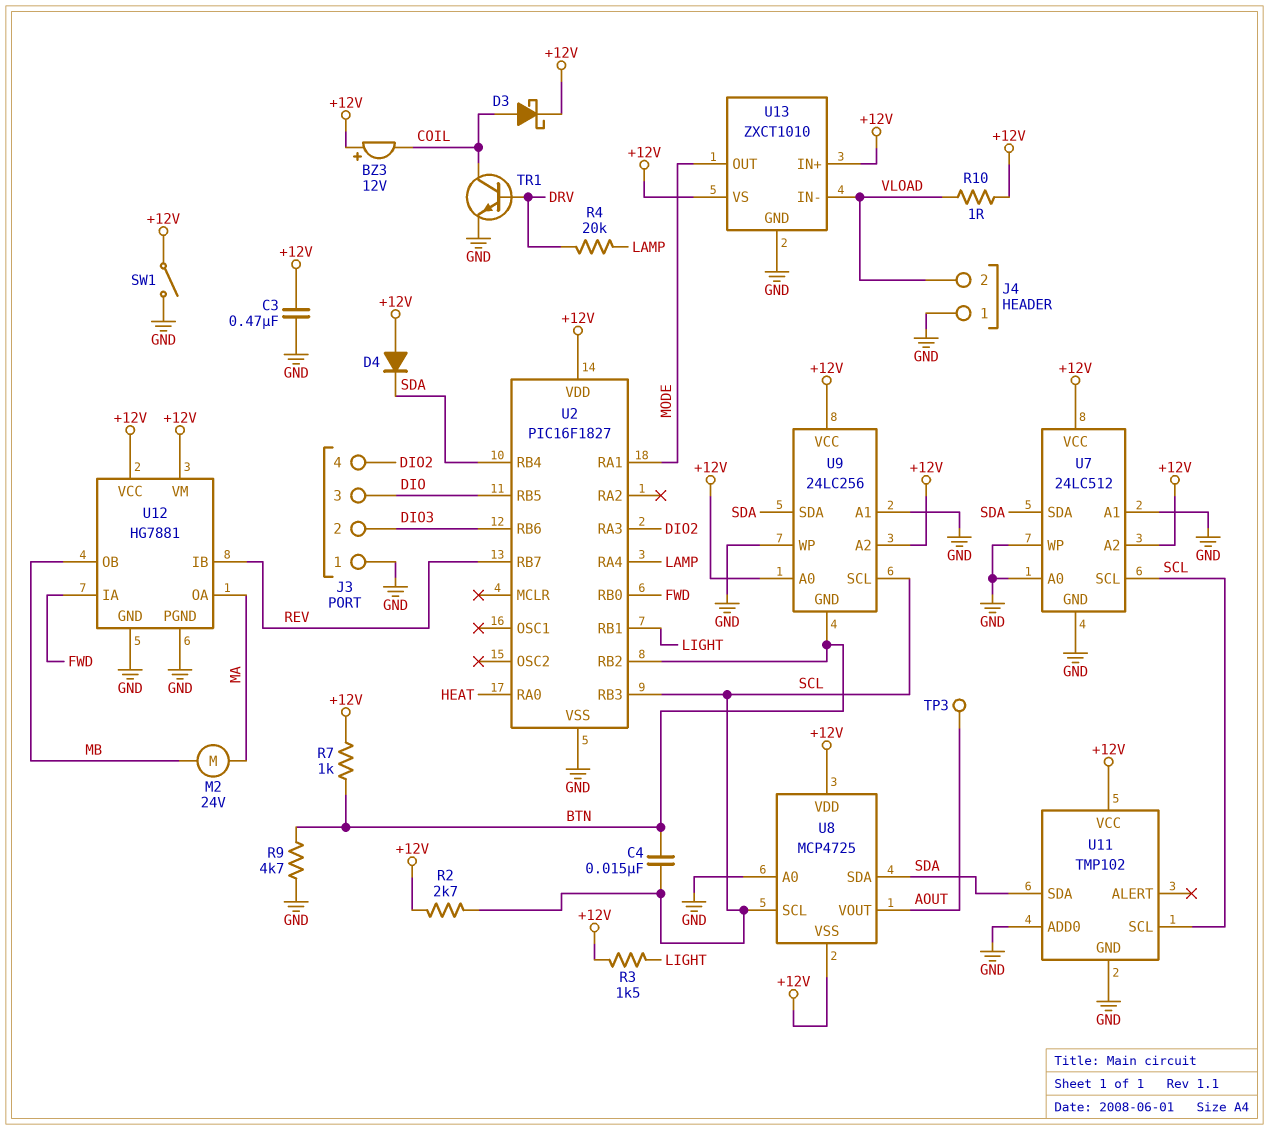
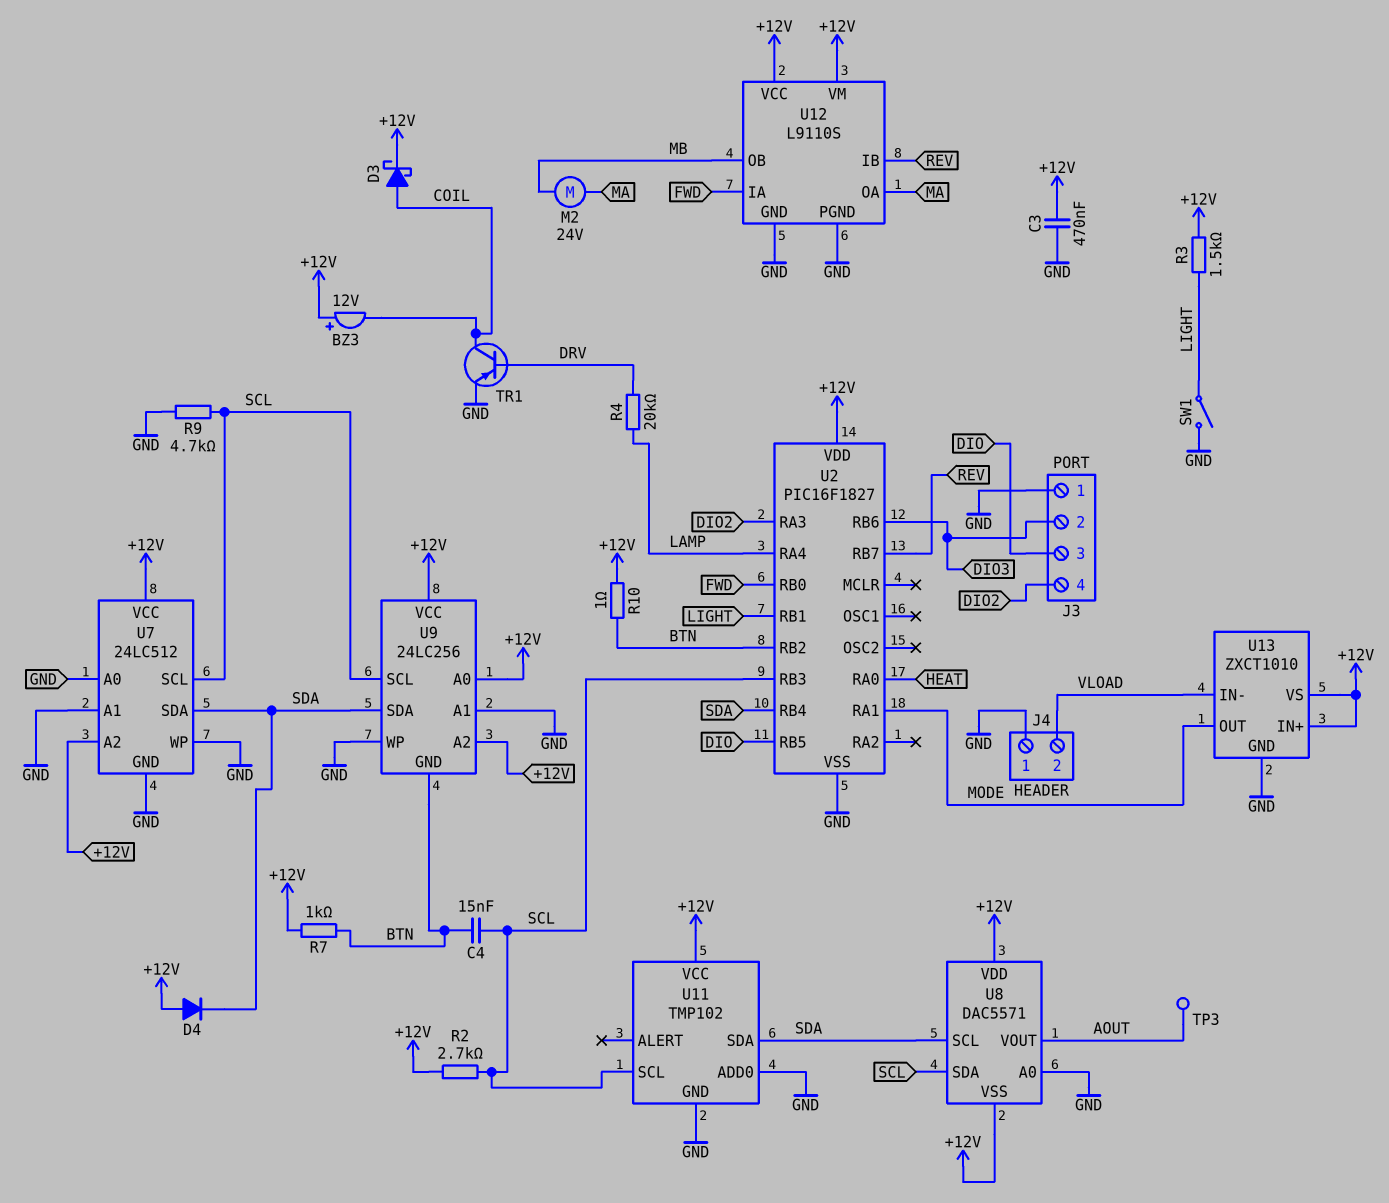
R9: 4.7k (BTN, GND) -> 4.7k (GND, SCL)
R10: 1 (+12V, VLOAD) -> 1 (+12V, BTN)
SW1: switch (+12V, GND) -> switch (GND, LIGHT)
TR1: NPN (B DRV, C COIL, E GND) -> PNP (B DRV, C COIL, E GND)
U8: MCP4725 -> DAC5571
U8 pin SCL: SCL -> SDA
U8 pin SDA: SDA -> SCL
U12: HG7881 -> L9110S

